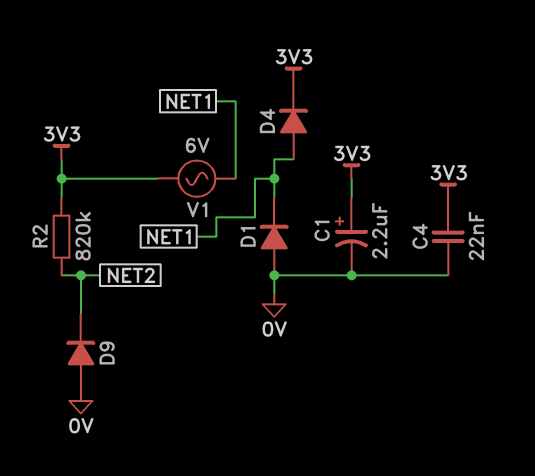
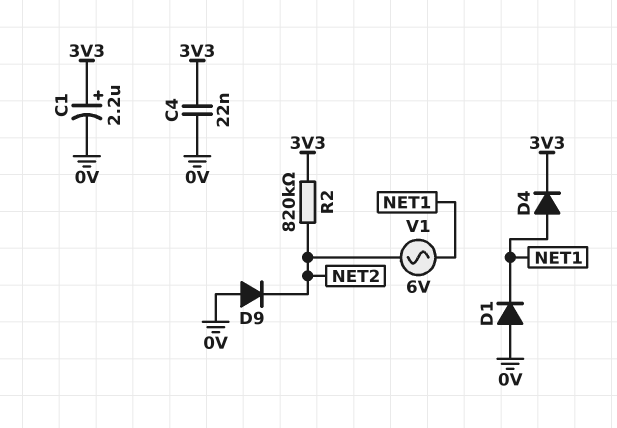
V1: AC 6V (3V3, NET1) -> AC 6V (NET1, NET2)

